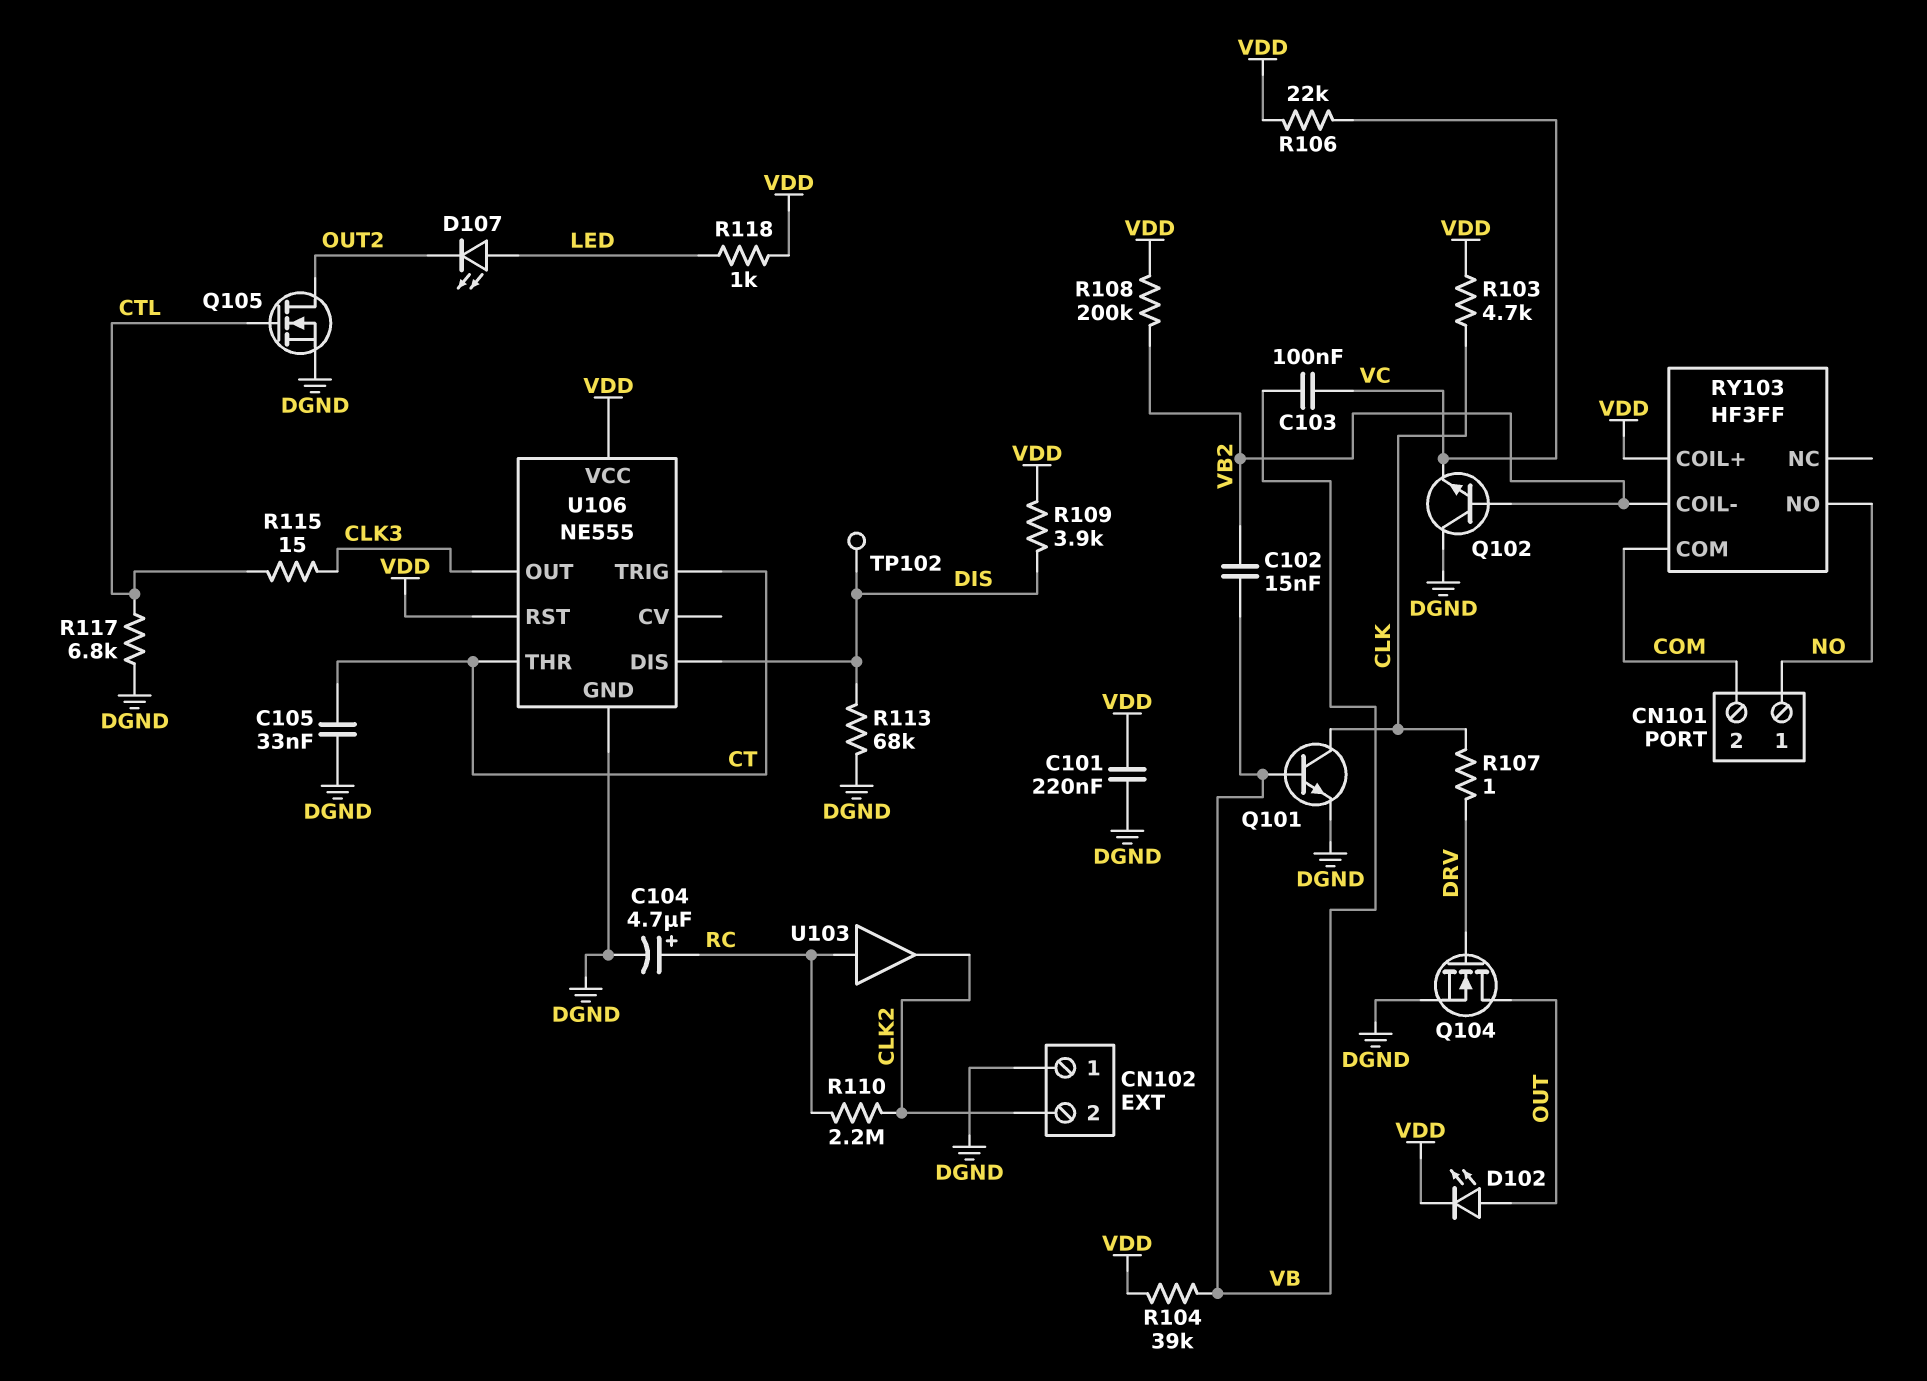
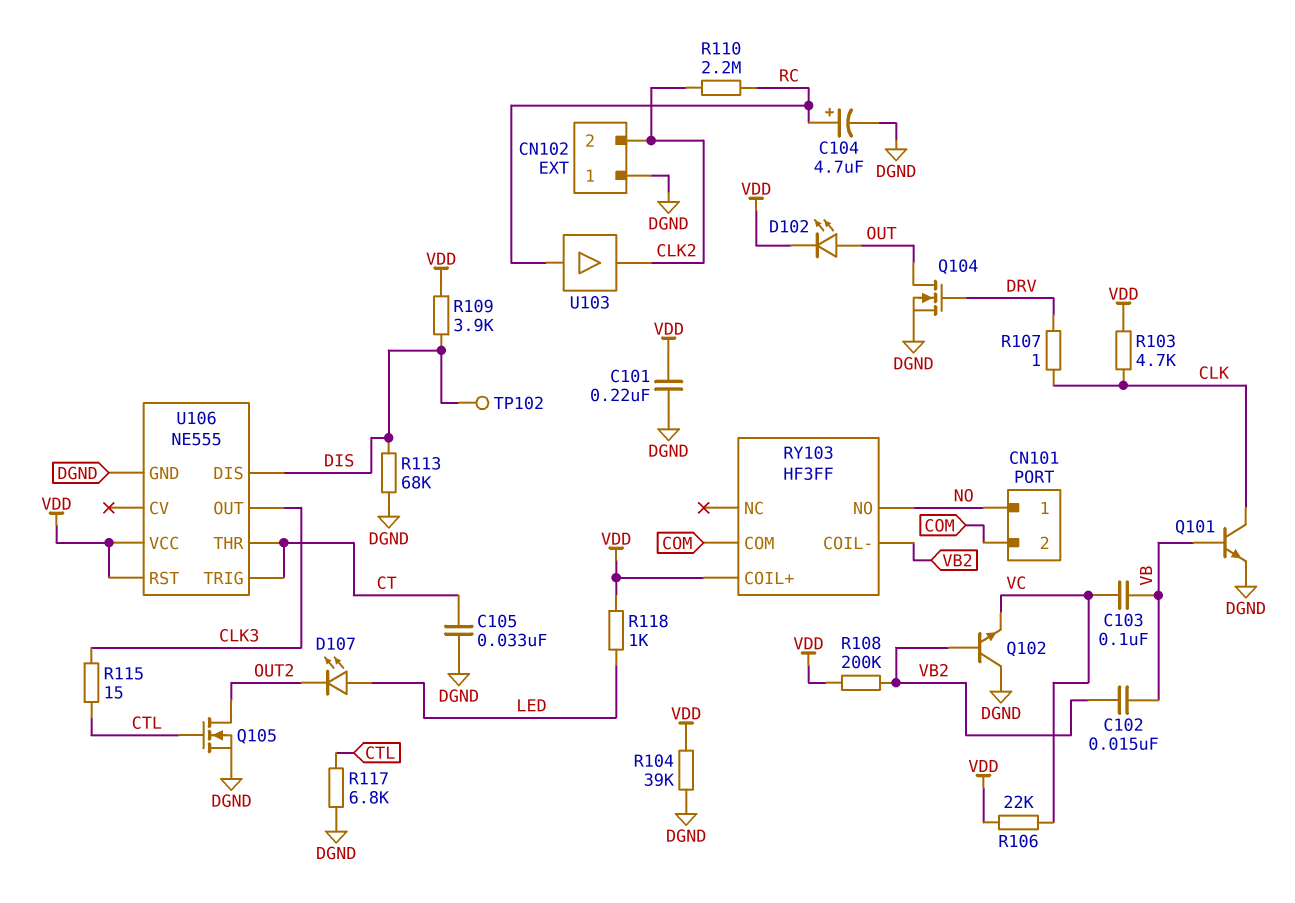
R104: 39k (VB, VDD) -> 39k (DGND, VDD)

